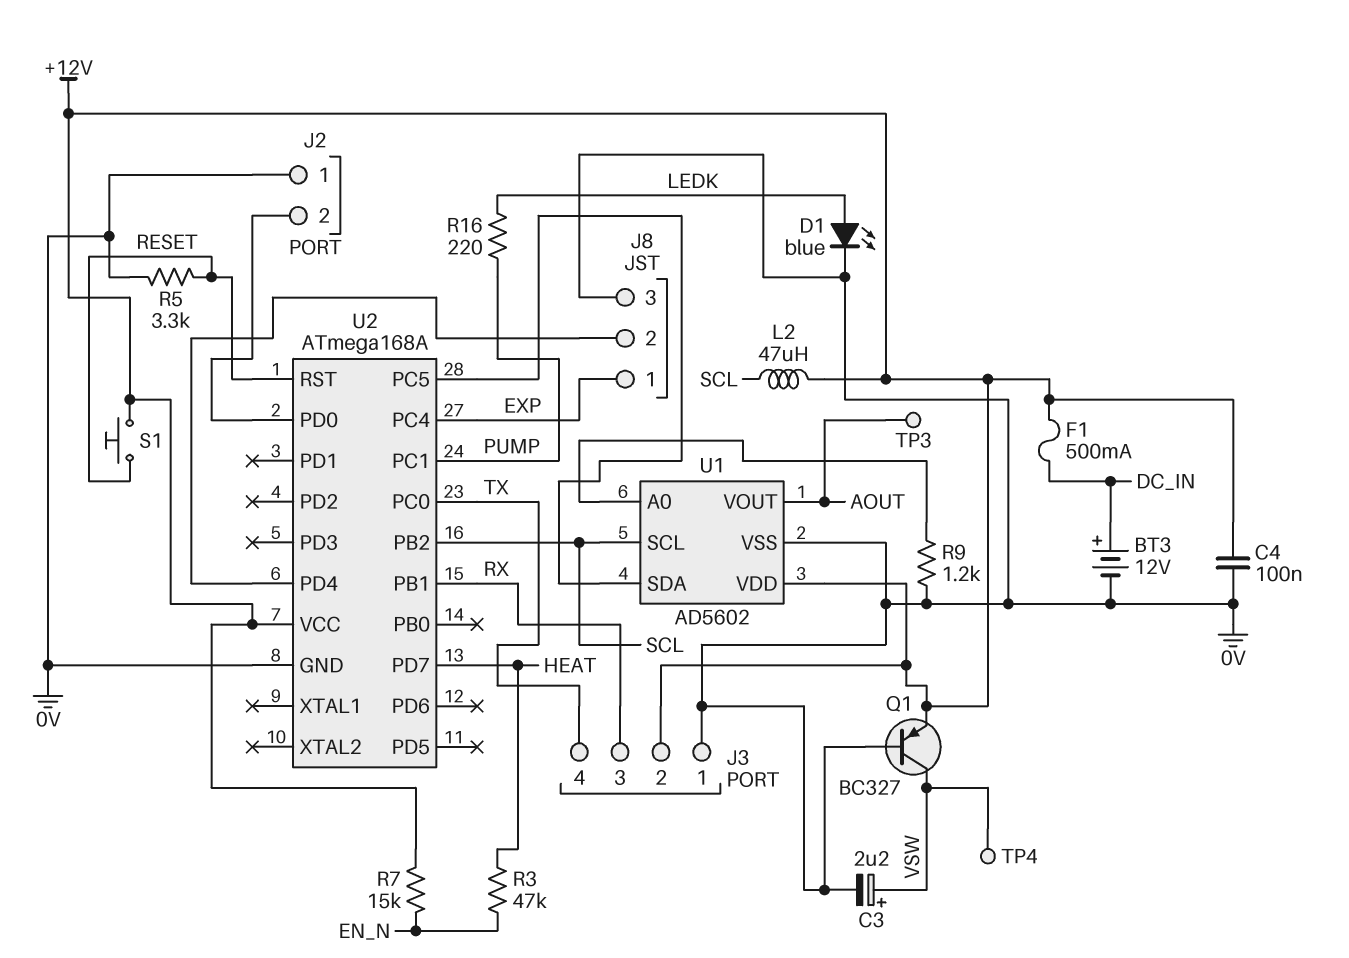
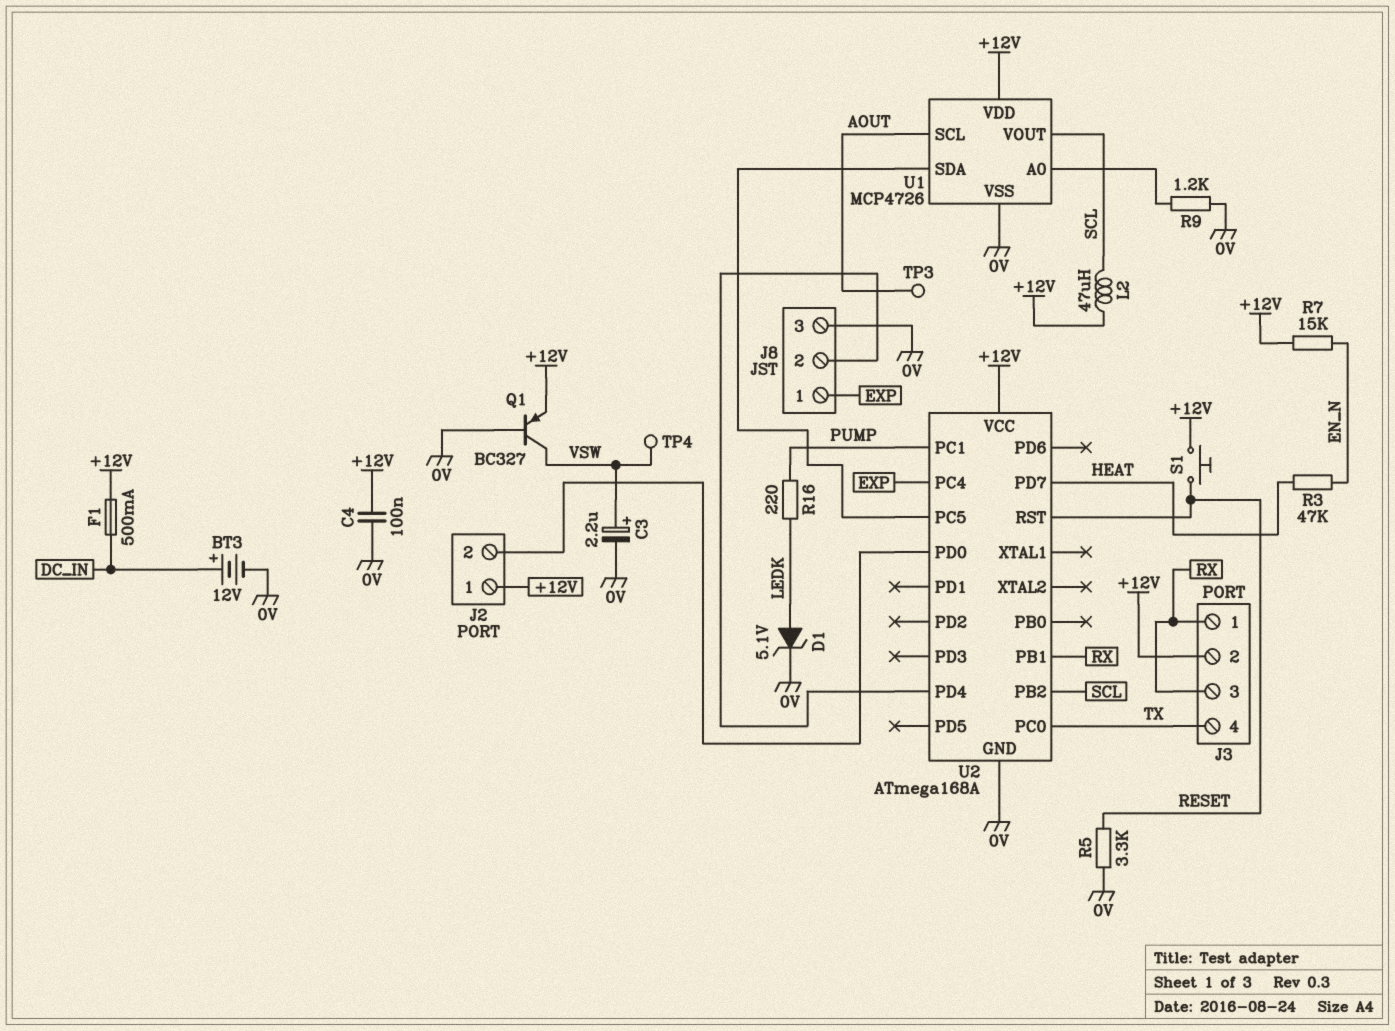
D1: LED blue (A LEDK, K 0V) -> zener 5.1V (A LEDK, K 0V)
J2 pin 1: 0V -> +12V
J3 pin 1: 0V -> RX
U1: AD5602 -> MCP4726
U1 pin SCL: SCL -> AOUT
U1 pin VOUT: AOUT -> SCL

